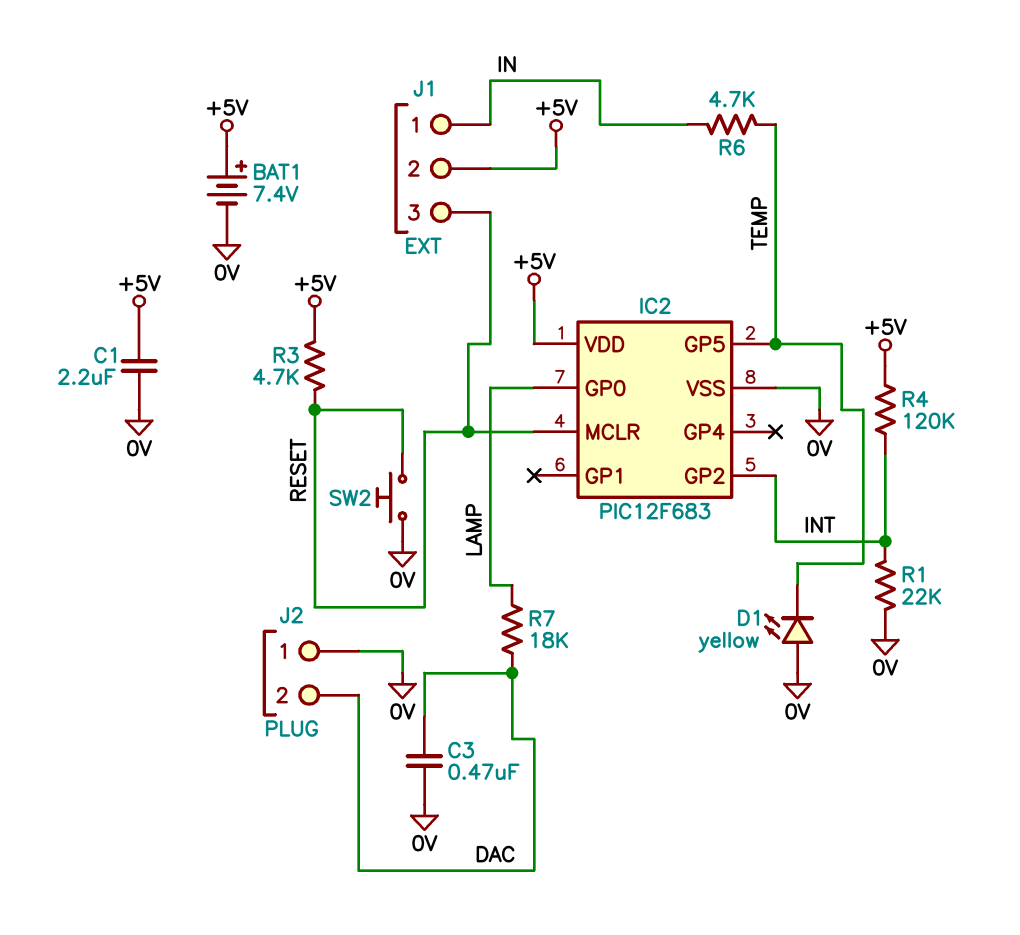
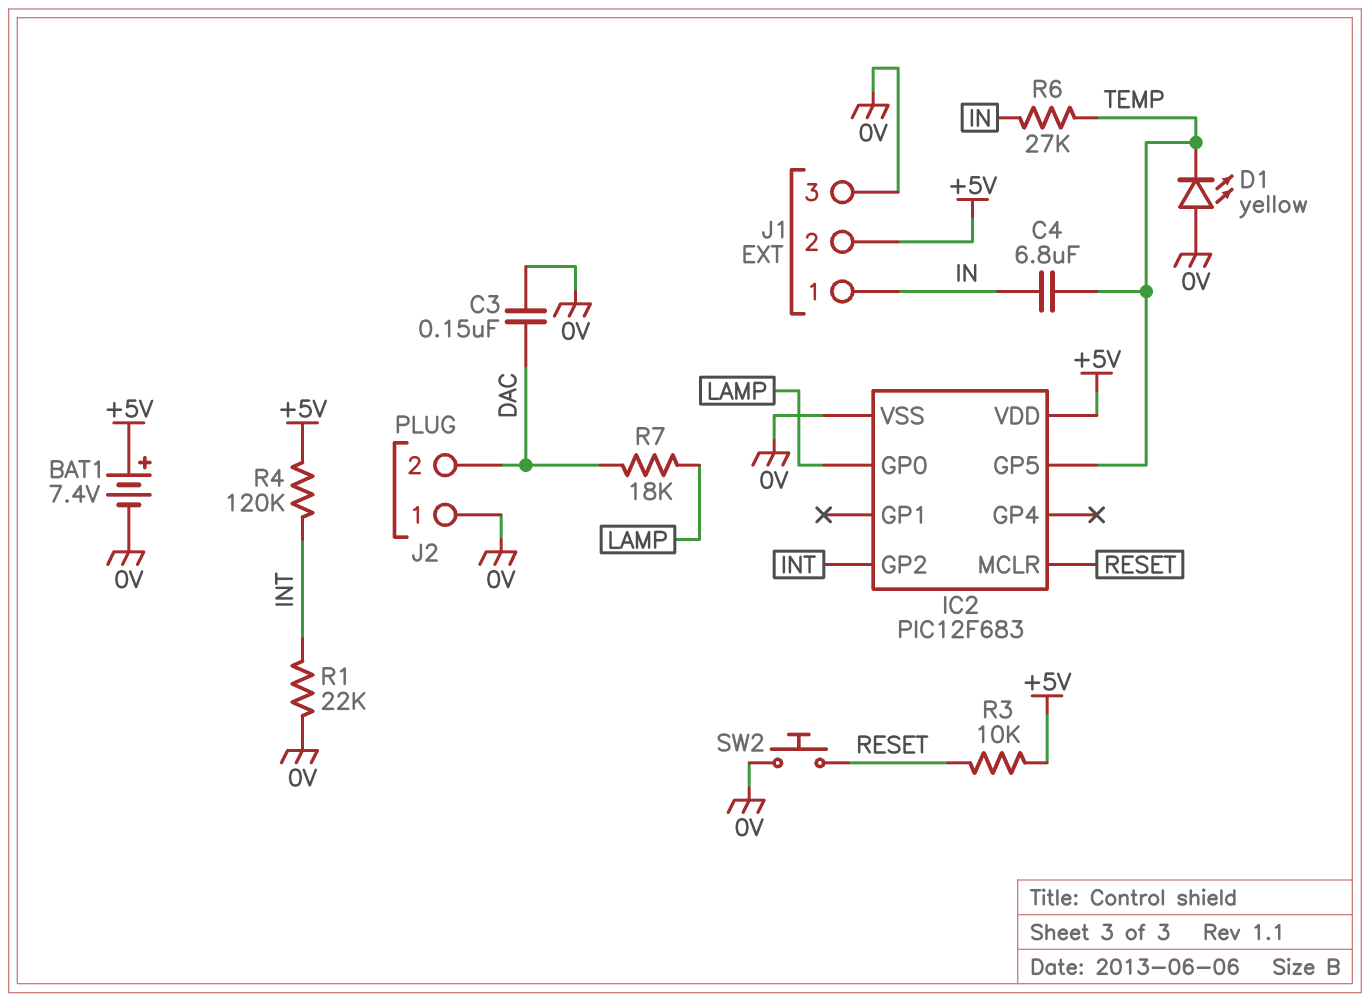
C1: 2.2uF (+5V, 0V) -> none
C3: 470nF (0V, DAC) -> 150nF (0V, DAC)
C4: none -> 6.8uF (IN, TEMP)
J1 pin 3: RESET -> 0V
R3: 4.7k (+5V, RESET) -> 10k (+5V, RESET)
R6: 4.7k (IN, TEMP) -> 27k (IN, TEMP)

